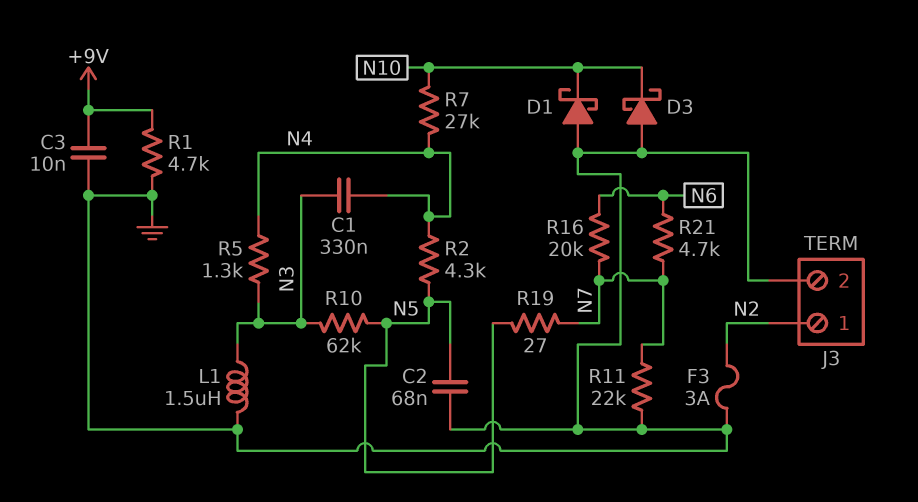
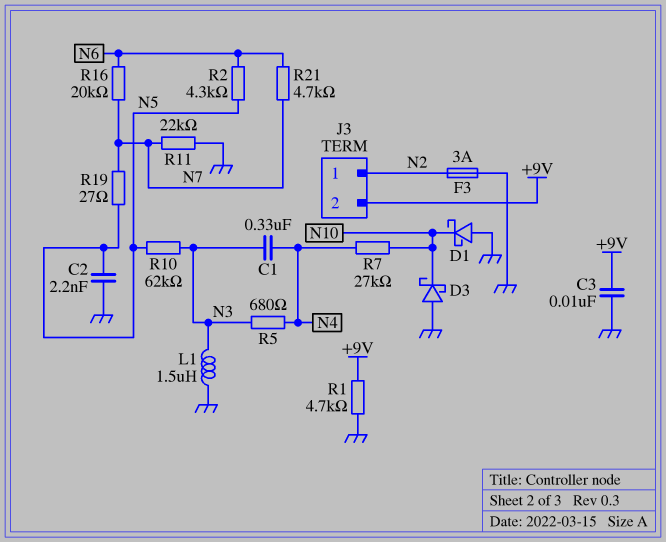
C2: 68nF (GND, N5) -> 2.2nF (GND, N5)
J3 pin 2: GND -> +9V
R2: 4.3k (N4, N5) -> 4.3k (N5, N6)
R5: 1.3k (N3, N4) -> 680 (N3, N4)

